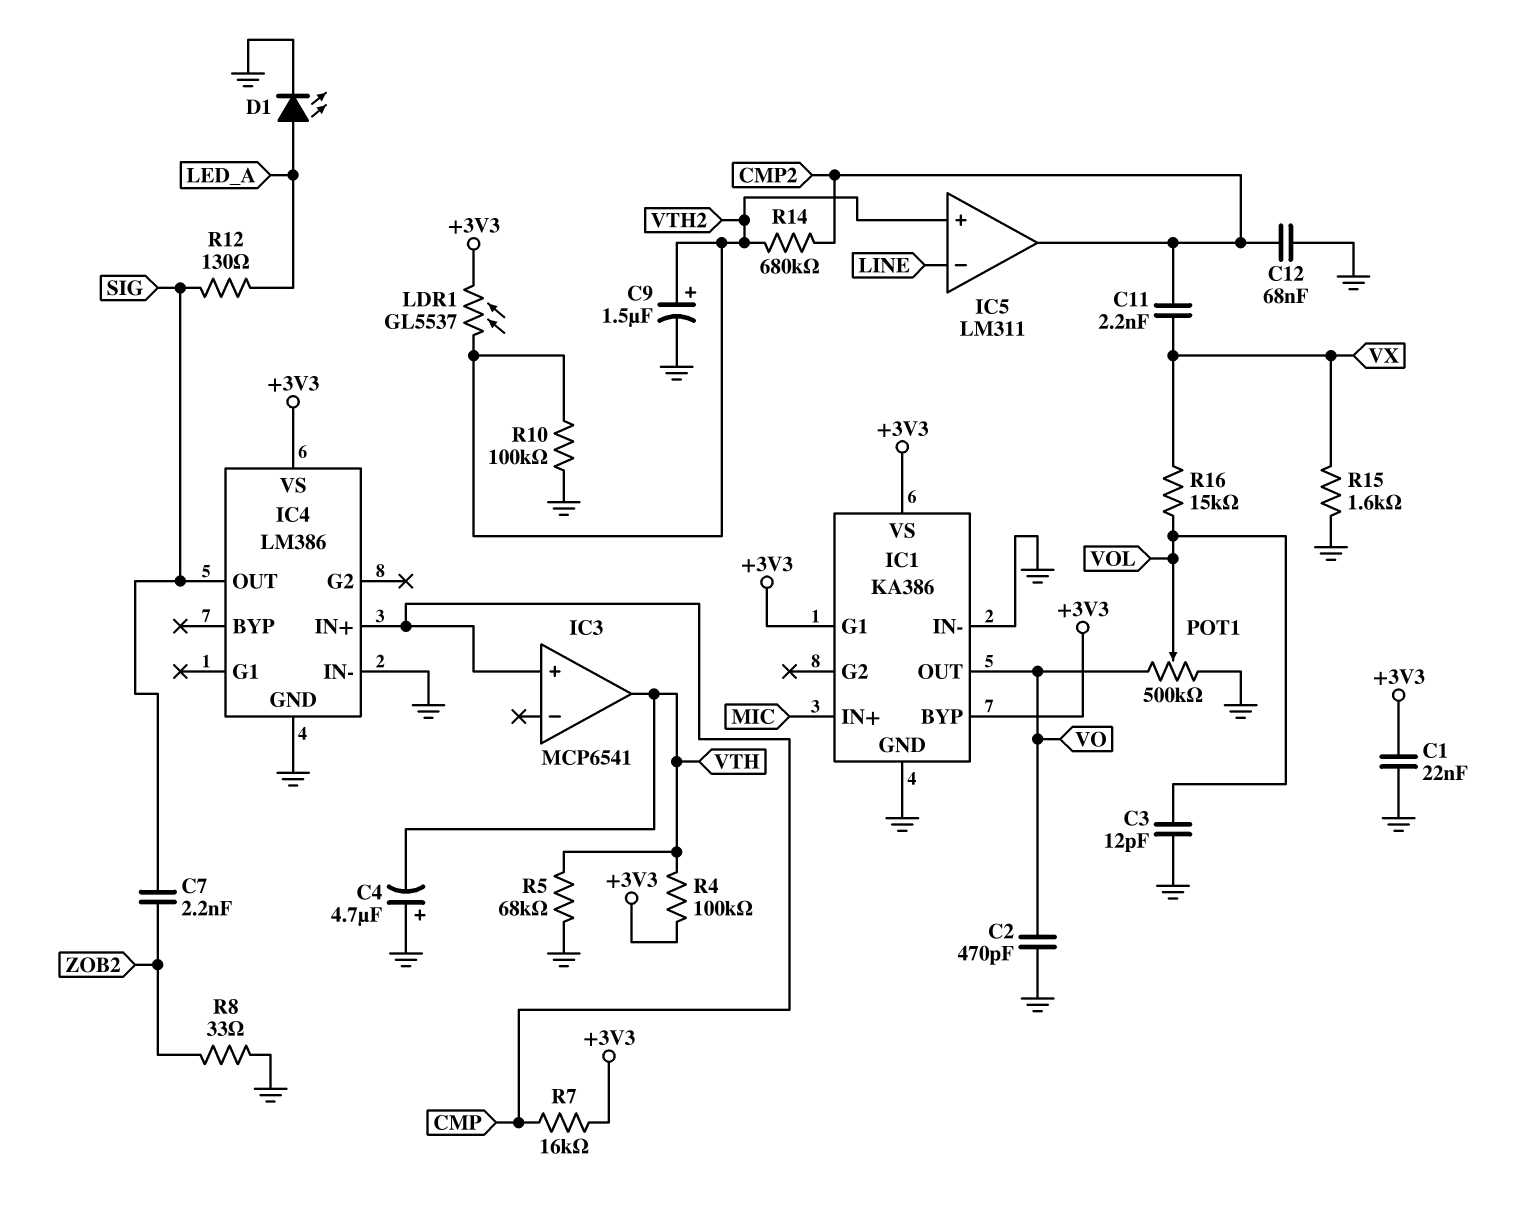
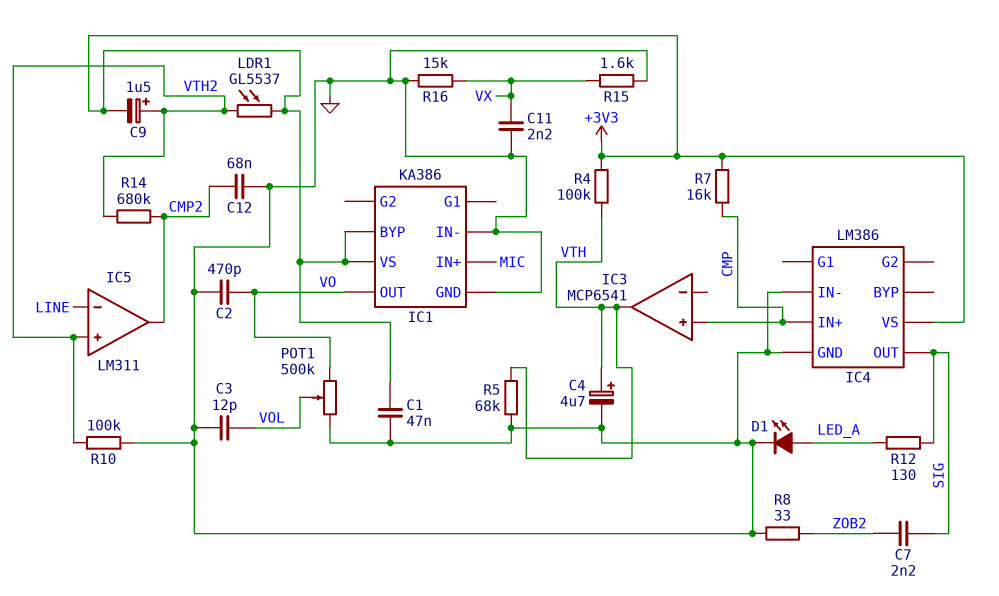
C1: 22nF (+3V3, GND) -> 47nF (+3V3, GND)
C4: 4.7uF (plus GND, minus VTH) -> 4.7uF (plus VTH, minus GND)
C9: 1.5uF (plus VTH2, minus GND) -> 1.5uF (plus VTH2, minus +3V3)
C11: 2.2nF (CMP2, VX) -> 2.2nF (GND, VX)
IC1 pin G1: +3V3 -> none
R16: 15k (VOL, VX) -> 15k (GND, VX)

